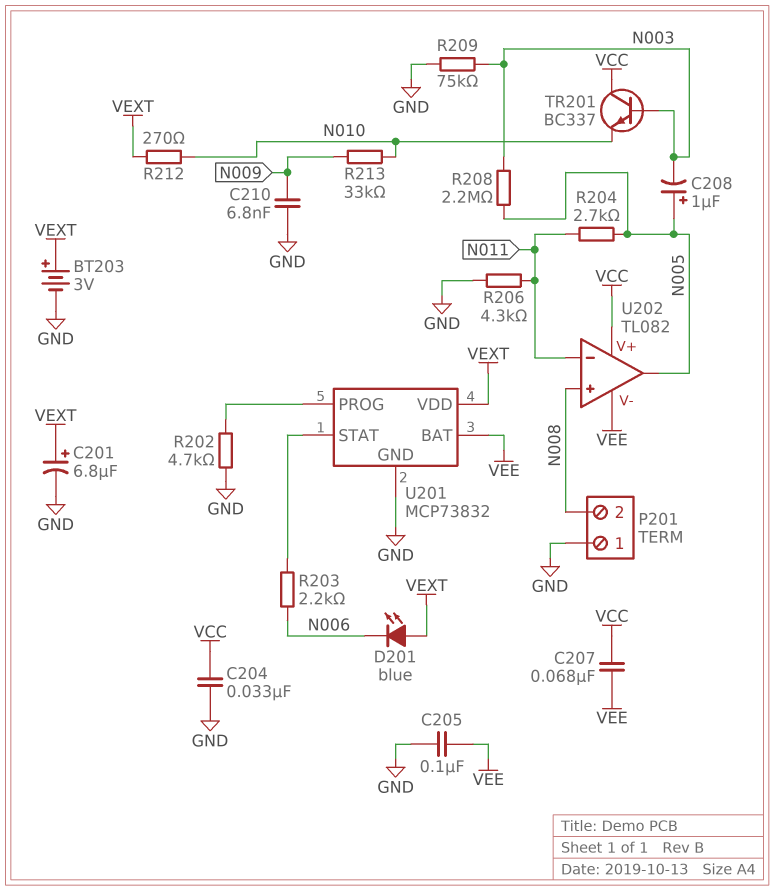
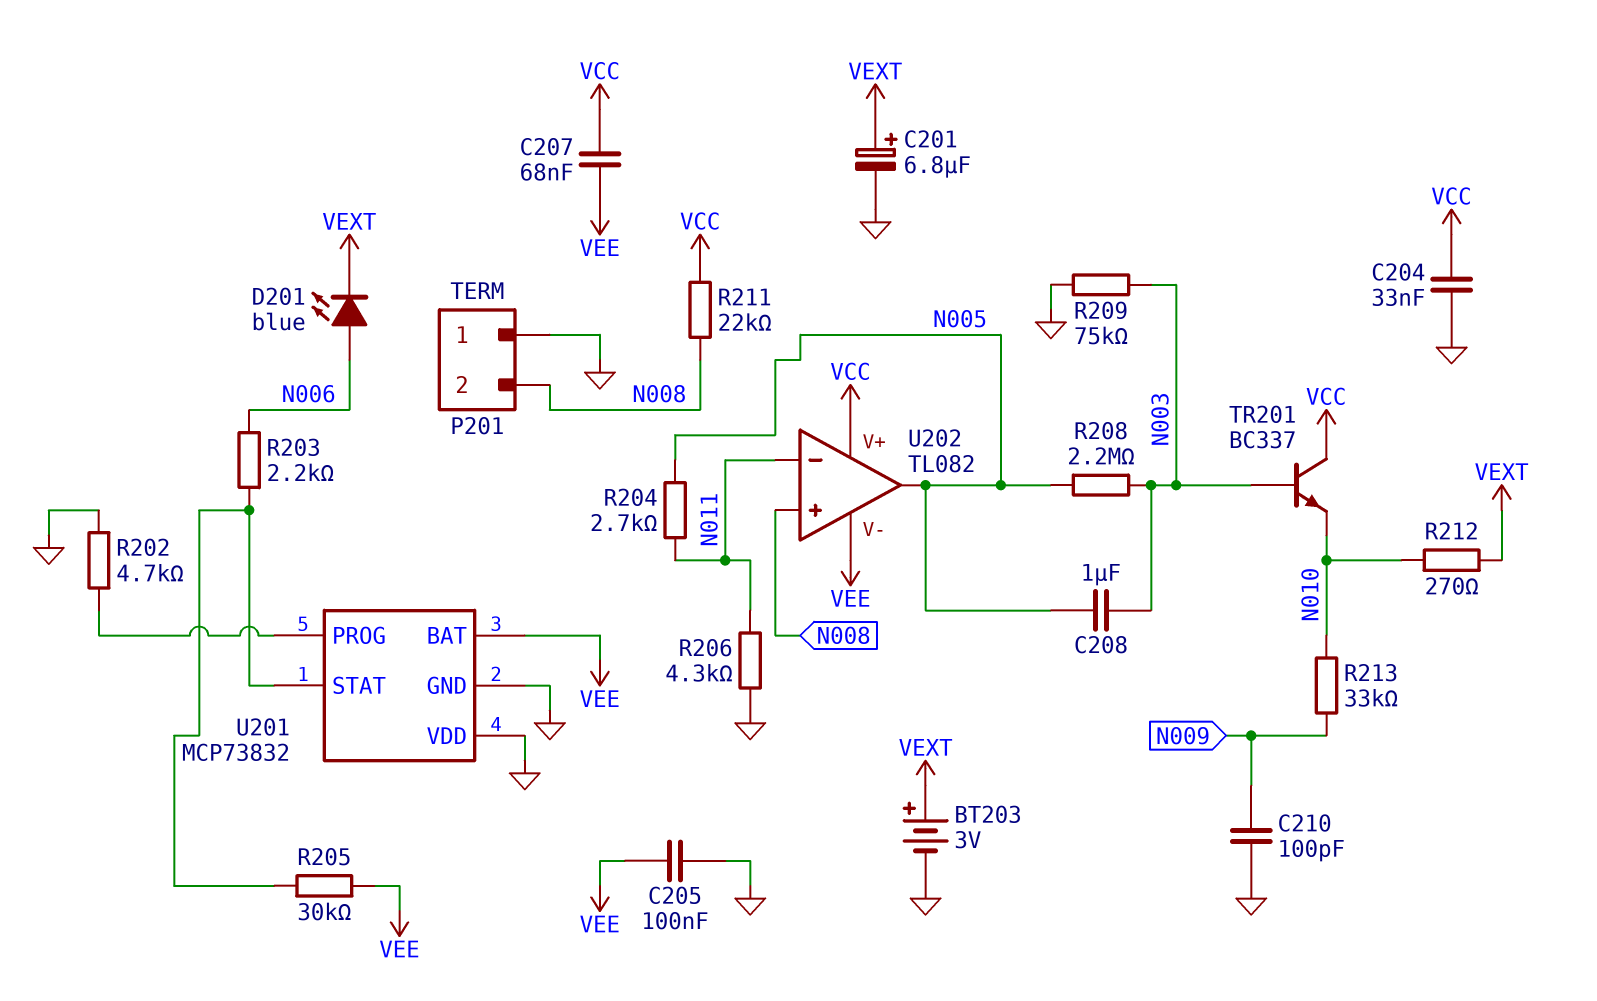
C208: 1uF (plus N005, minus N003) -> 1uF (N003, N005)
C210: 6.8nF (GND, N009) -> 100pF (GND, N009)
D201: LED blue (A VEXT, K N006) -> LED blue (A N006, K VEXT)
R205: none -> 30k (U201/STAT, VEE)
R211: none -> 22k (N008, VCC)
U201 pin VDD: VEXT -> GND

